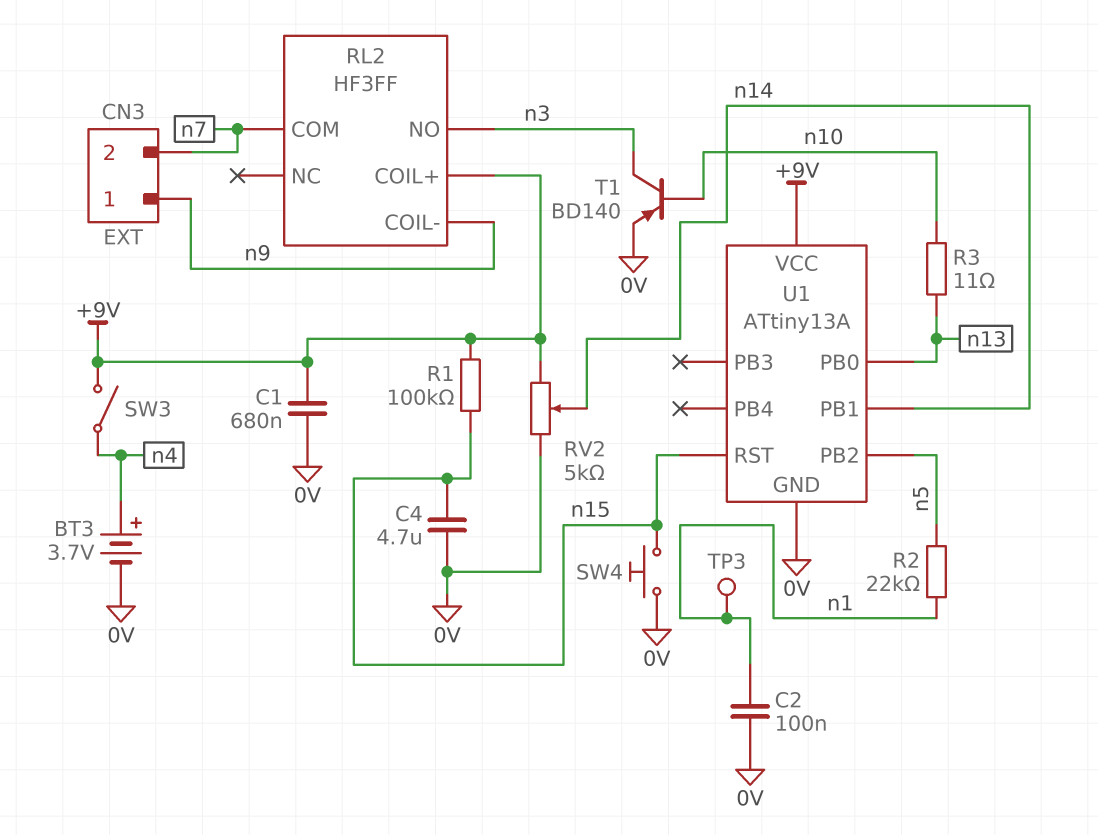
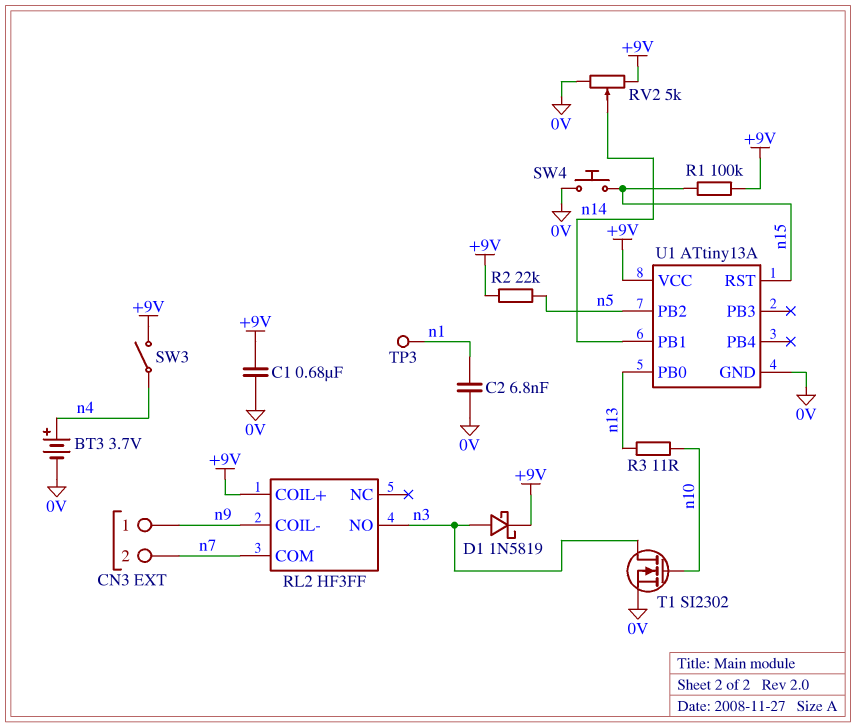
C2: 100nF (0V, n1) -> 6.8nF (0V, n1)
C4: 4.7uF (0V, n15) -> none
D1: none -> schottky 1N5819 (A n3, K +9V)
R2: 22k (n1, n5) -> 22k (+9V, n5)
T1: PNP BD140 (B n10, C n3, E 0V) -> NMOS SI2302 (G n10, D n3, S 0V)

